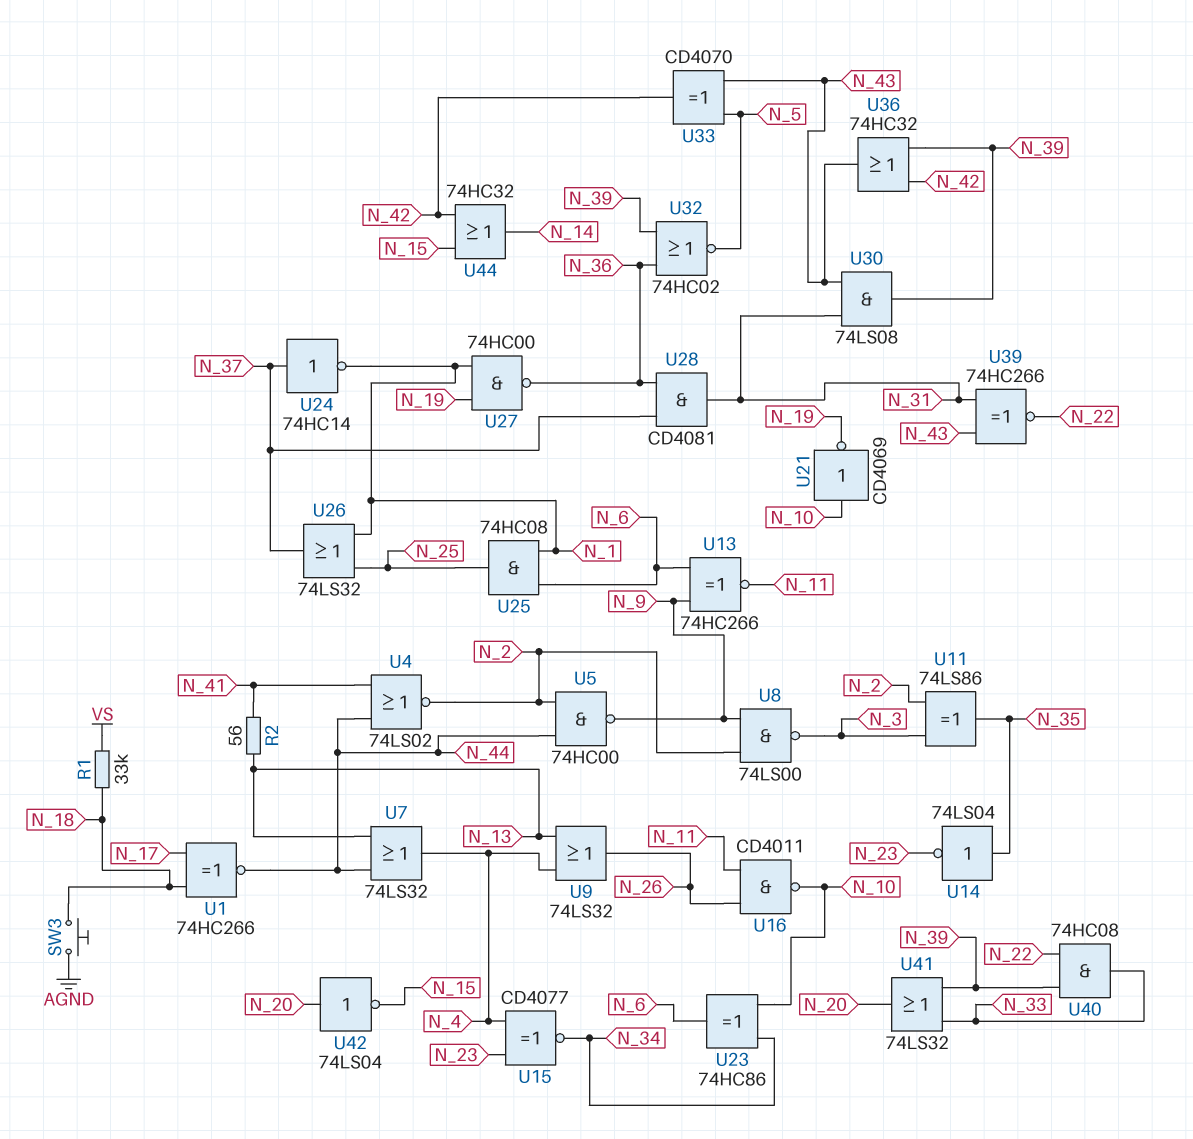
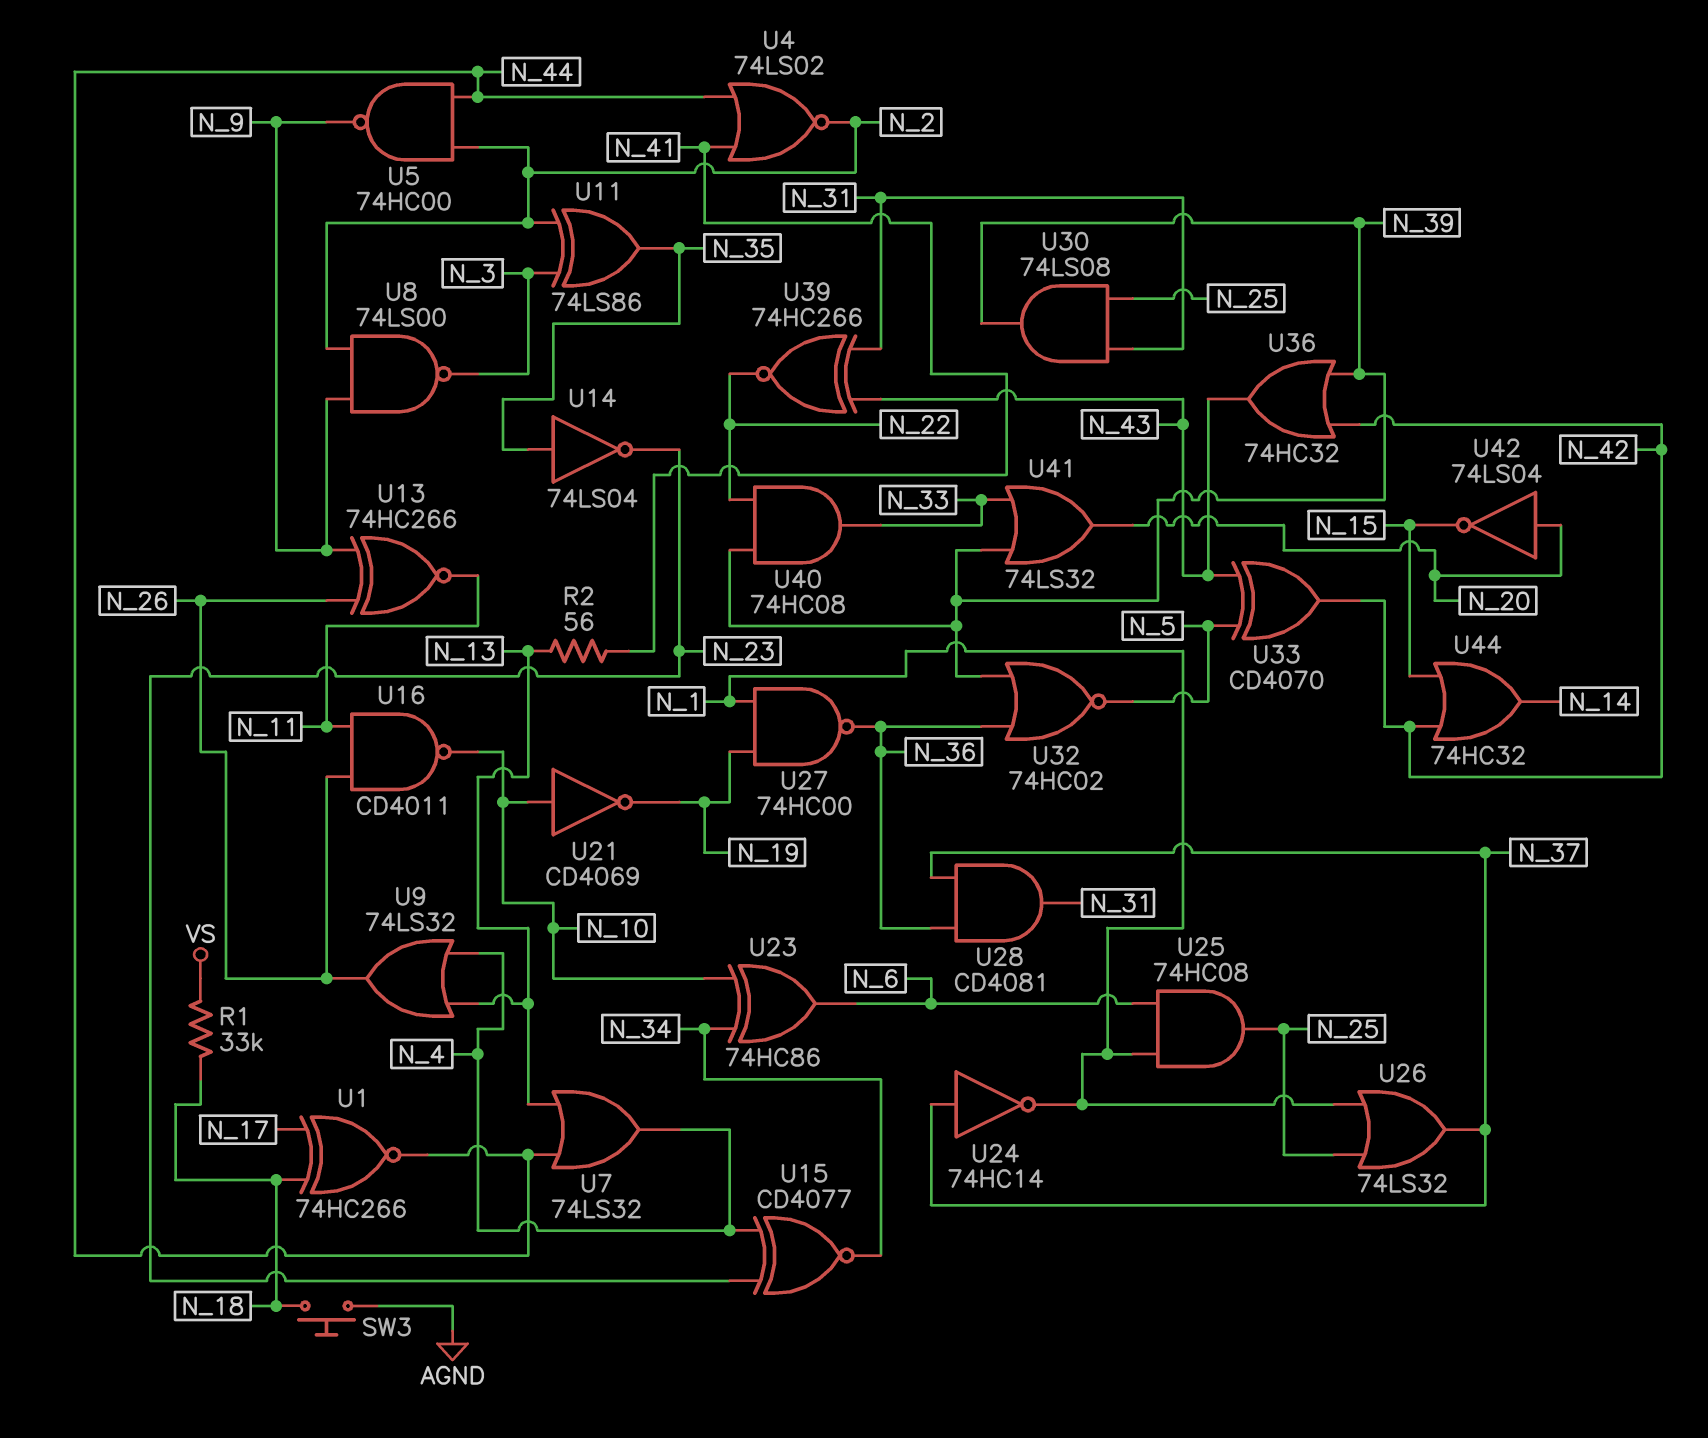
U13: XNOR 74HC266 (in N_6, in N_9, out N_11) -> XNOR 74HC266 (in N_9, in N_26, out N_11)
U30: AND 74LS08 (in N_31, in N_43, out N_39) -> AND 74LS08 (in N_25, in N_31, out N_39)

